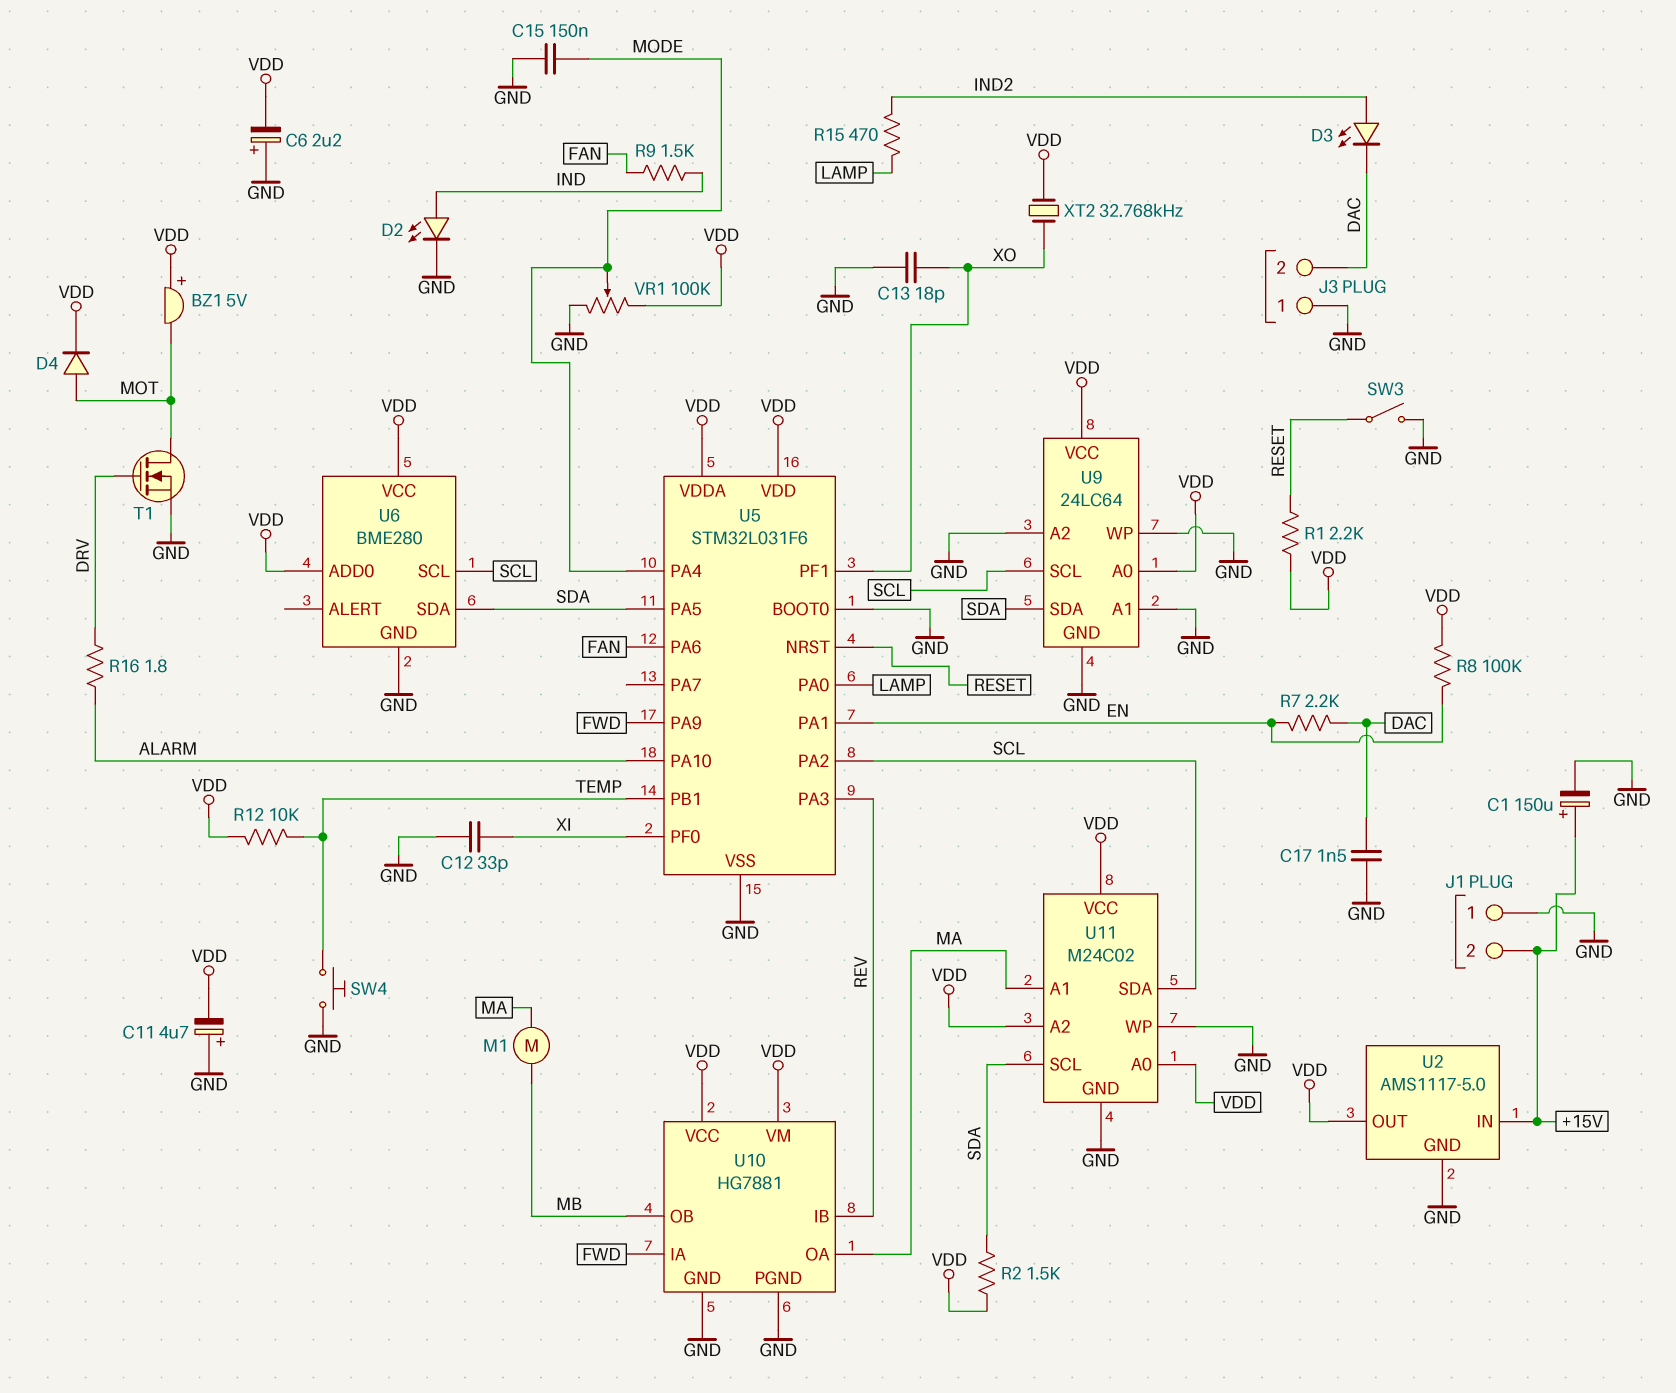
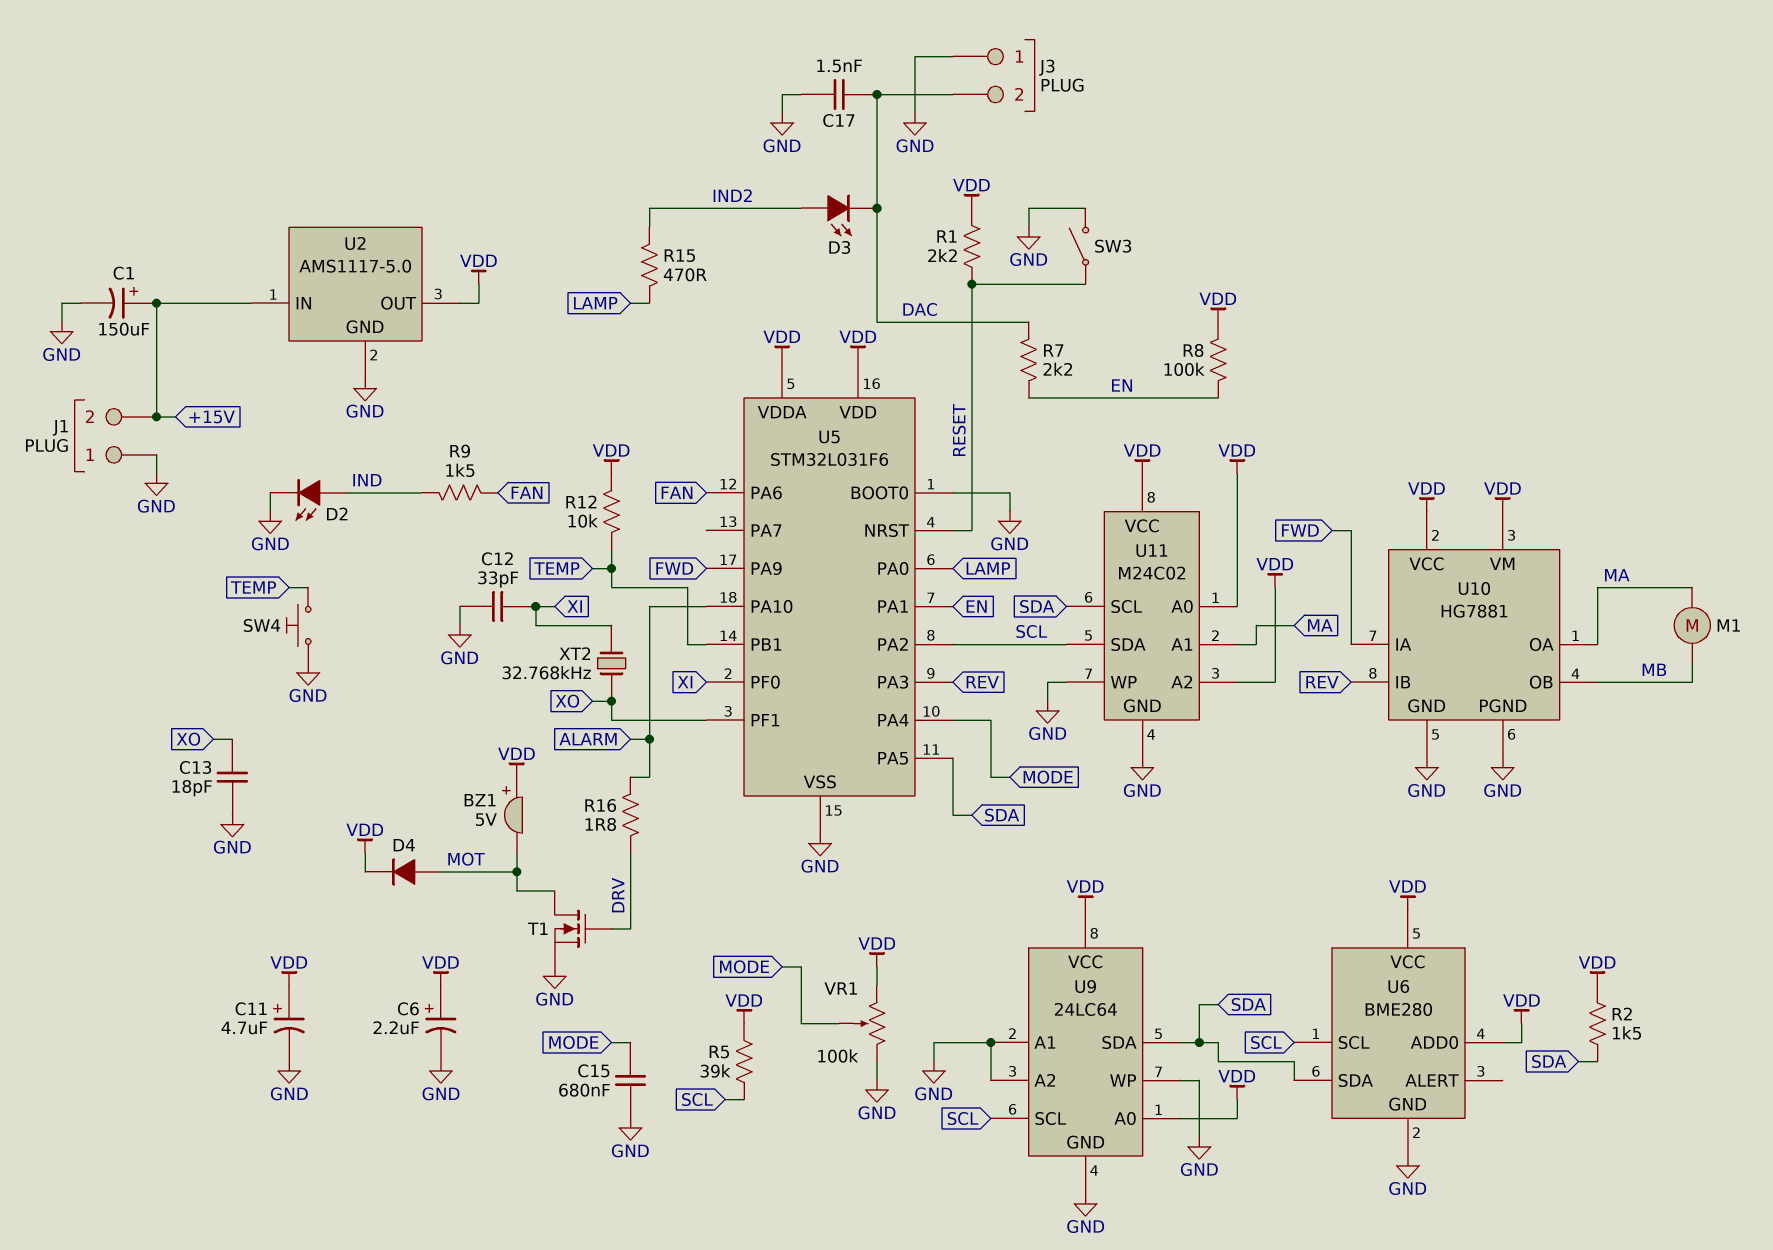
C6: 2.2uF (plus GND, minus VDD) -> 2.2uF (plus VDD, minus GND)
C11: 4.7uF (plus GND, minus VDD) -> 4.7uF (plus VDD, minus GND)
C15: 150nF (GND, MODE) -> 680nF (GND, MODE)
R5: none -> 39k (SCL, VDD)
XT2: 32.768kHz (VDD, XO) -> 32.768kHz (XI, XO)

